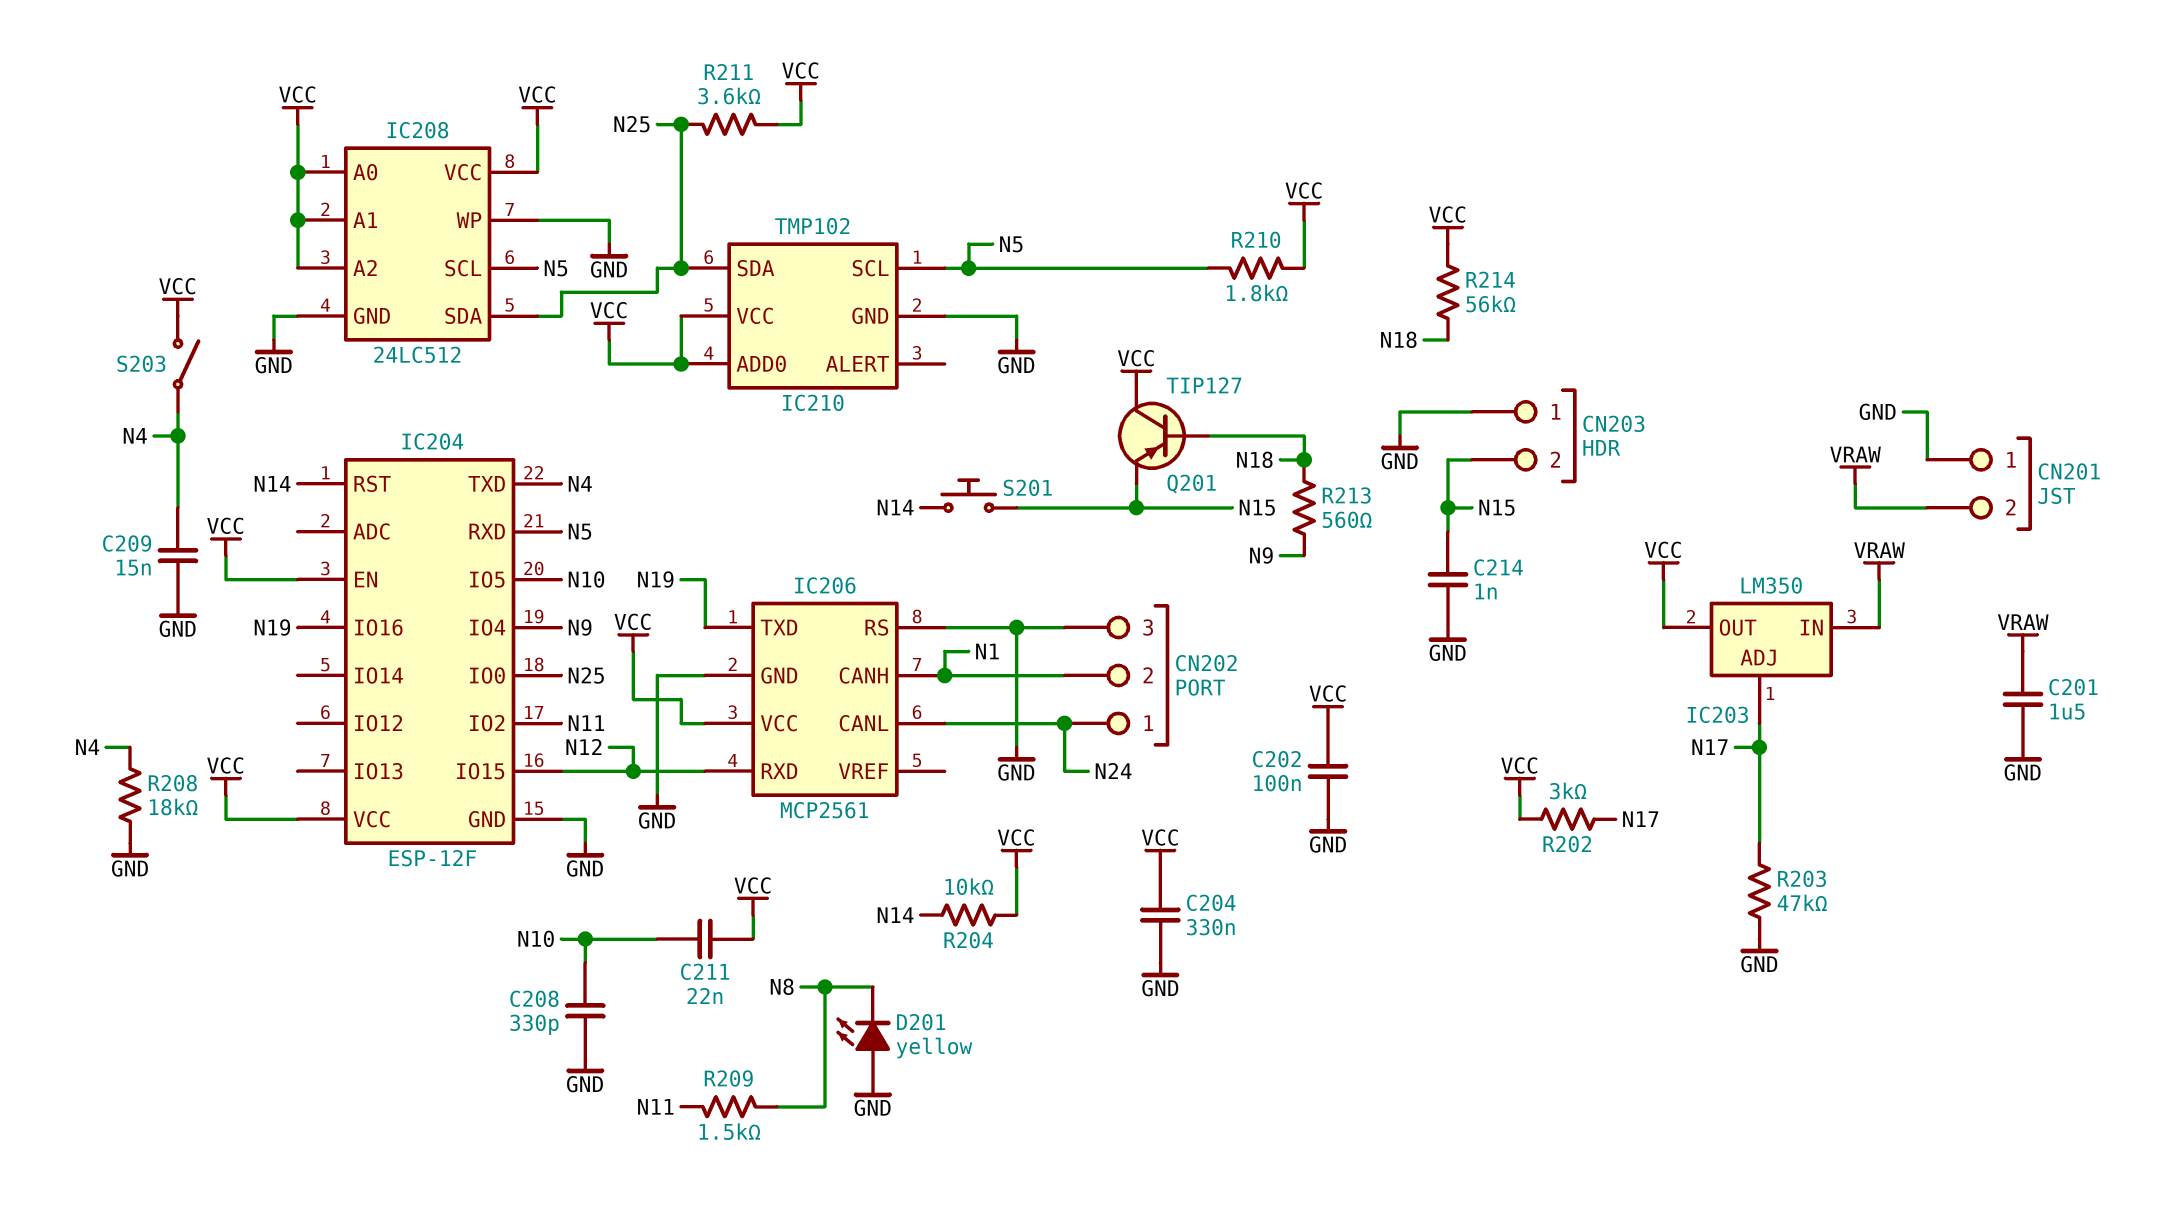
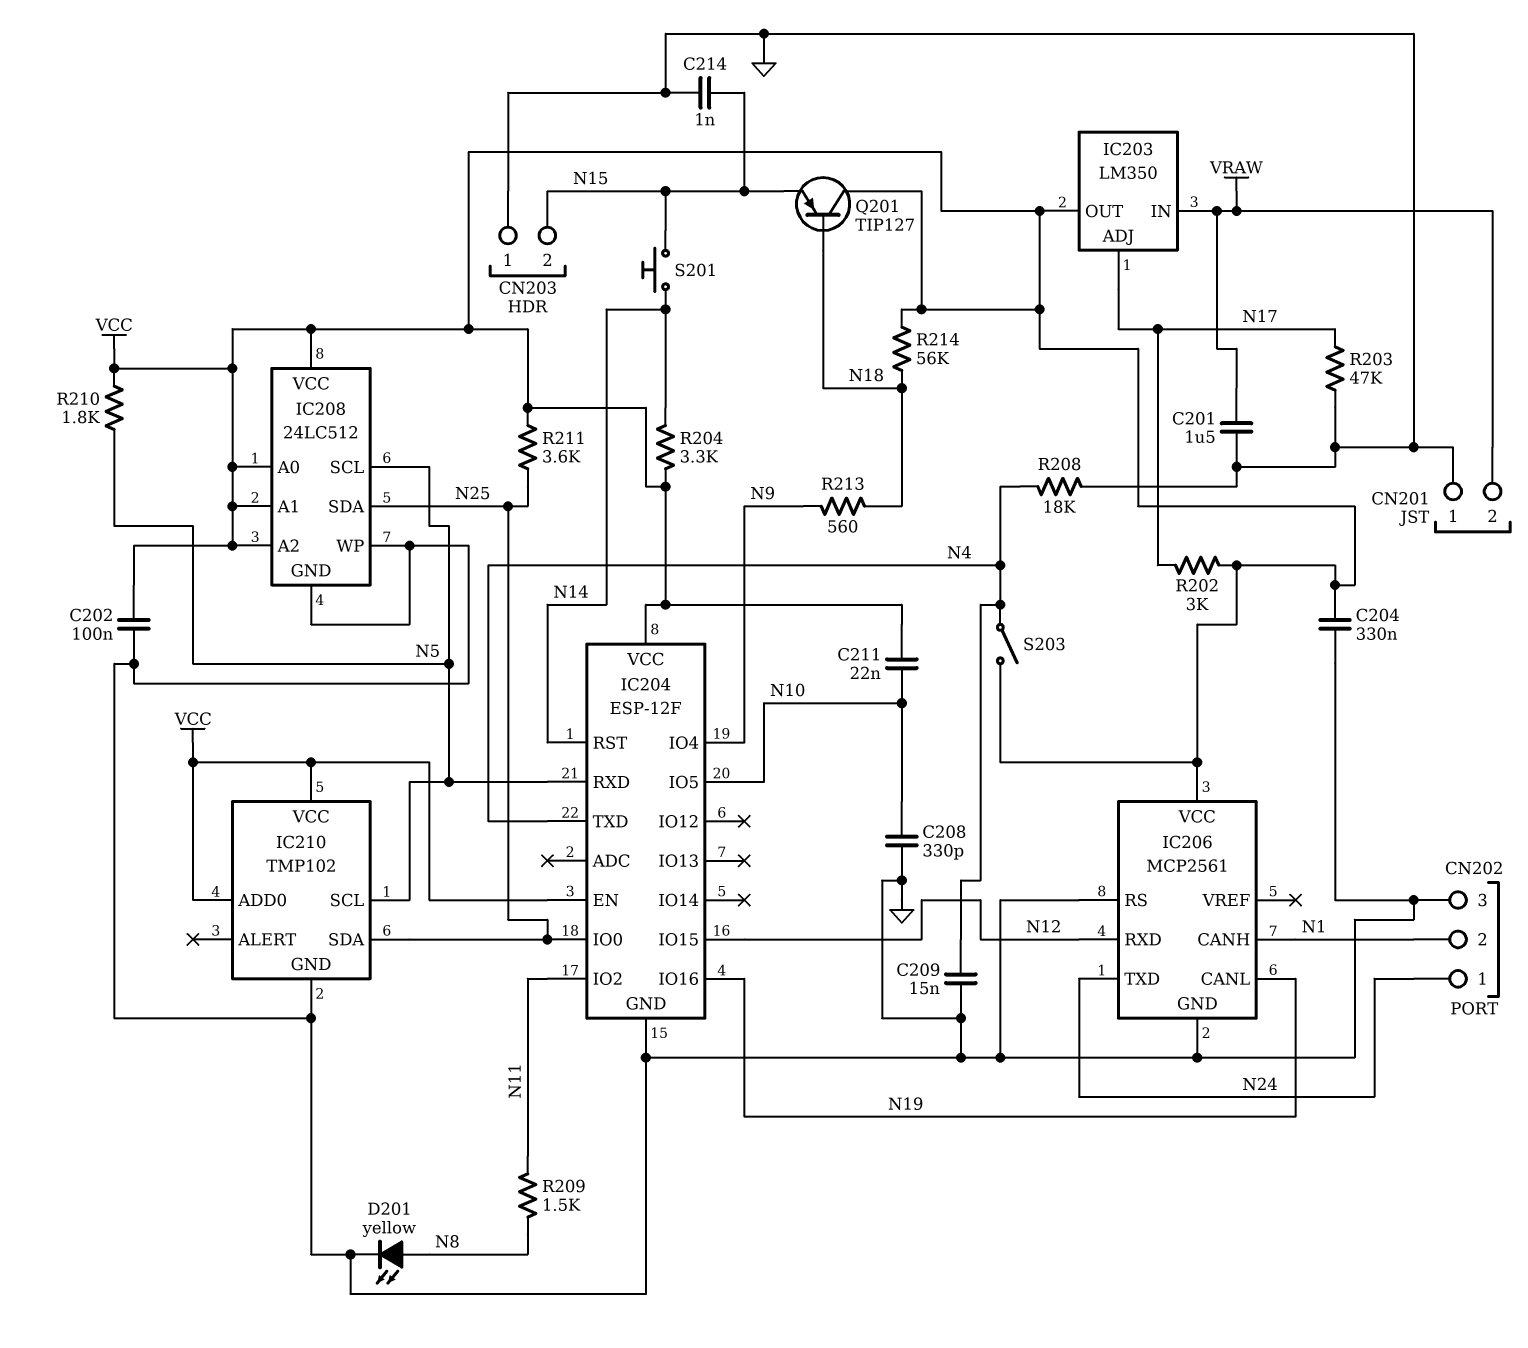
D201: LED yellow (A GND, K N8) -> LED yellow (A N8, K GND)
IC206 pin CANL: N24 -> N19
IC206 pin TXD: N19 -> N24
R204: 10k (N14, VCC) -> 3.3k (N14, VCC)

